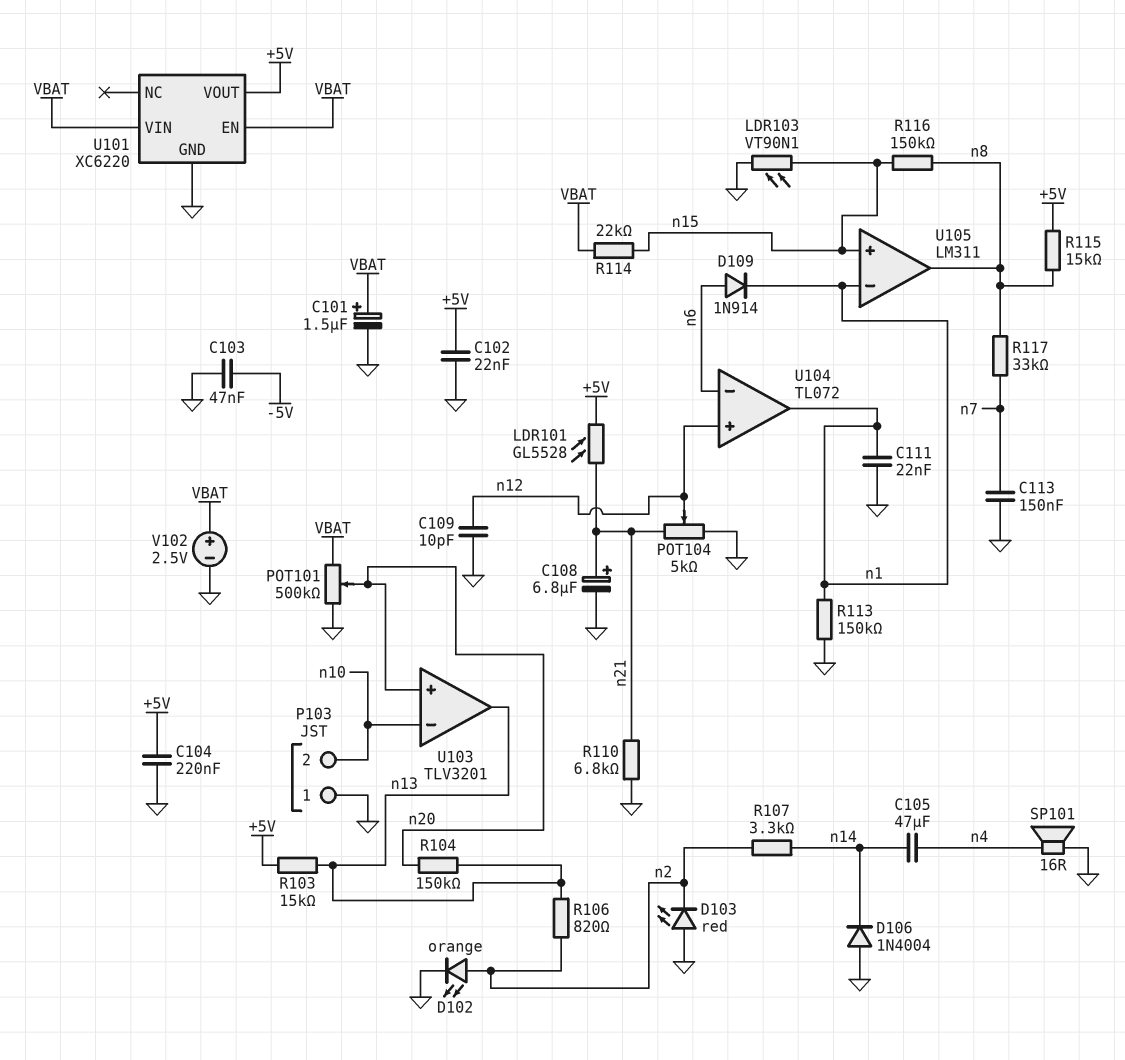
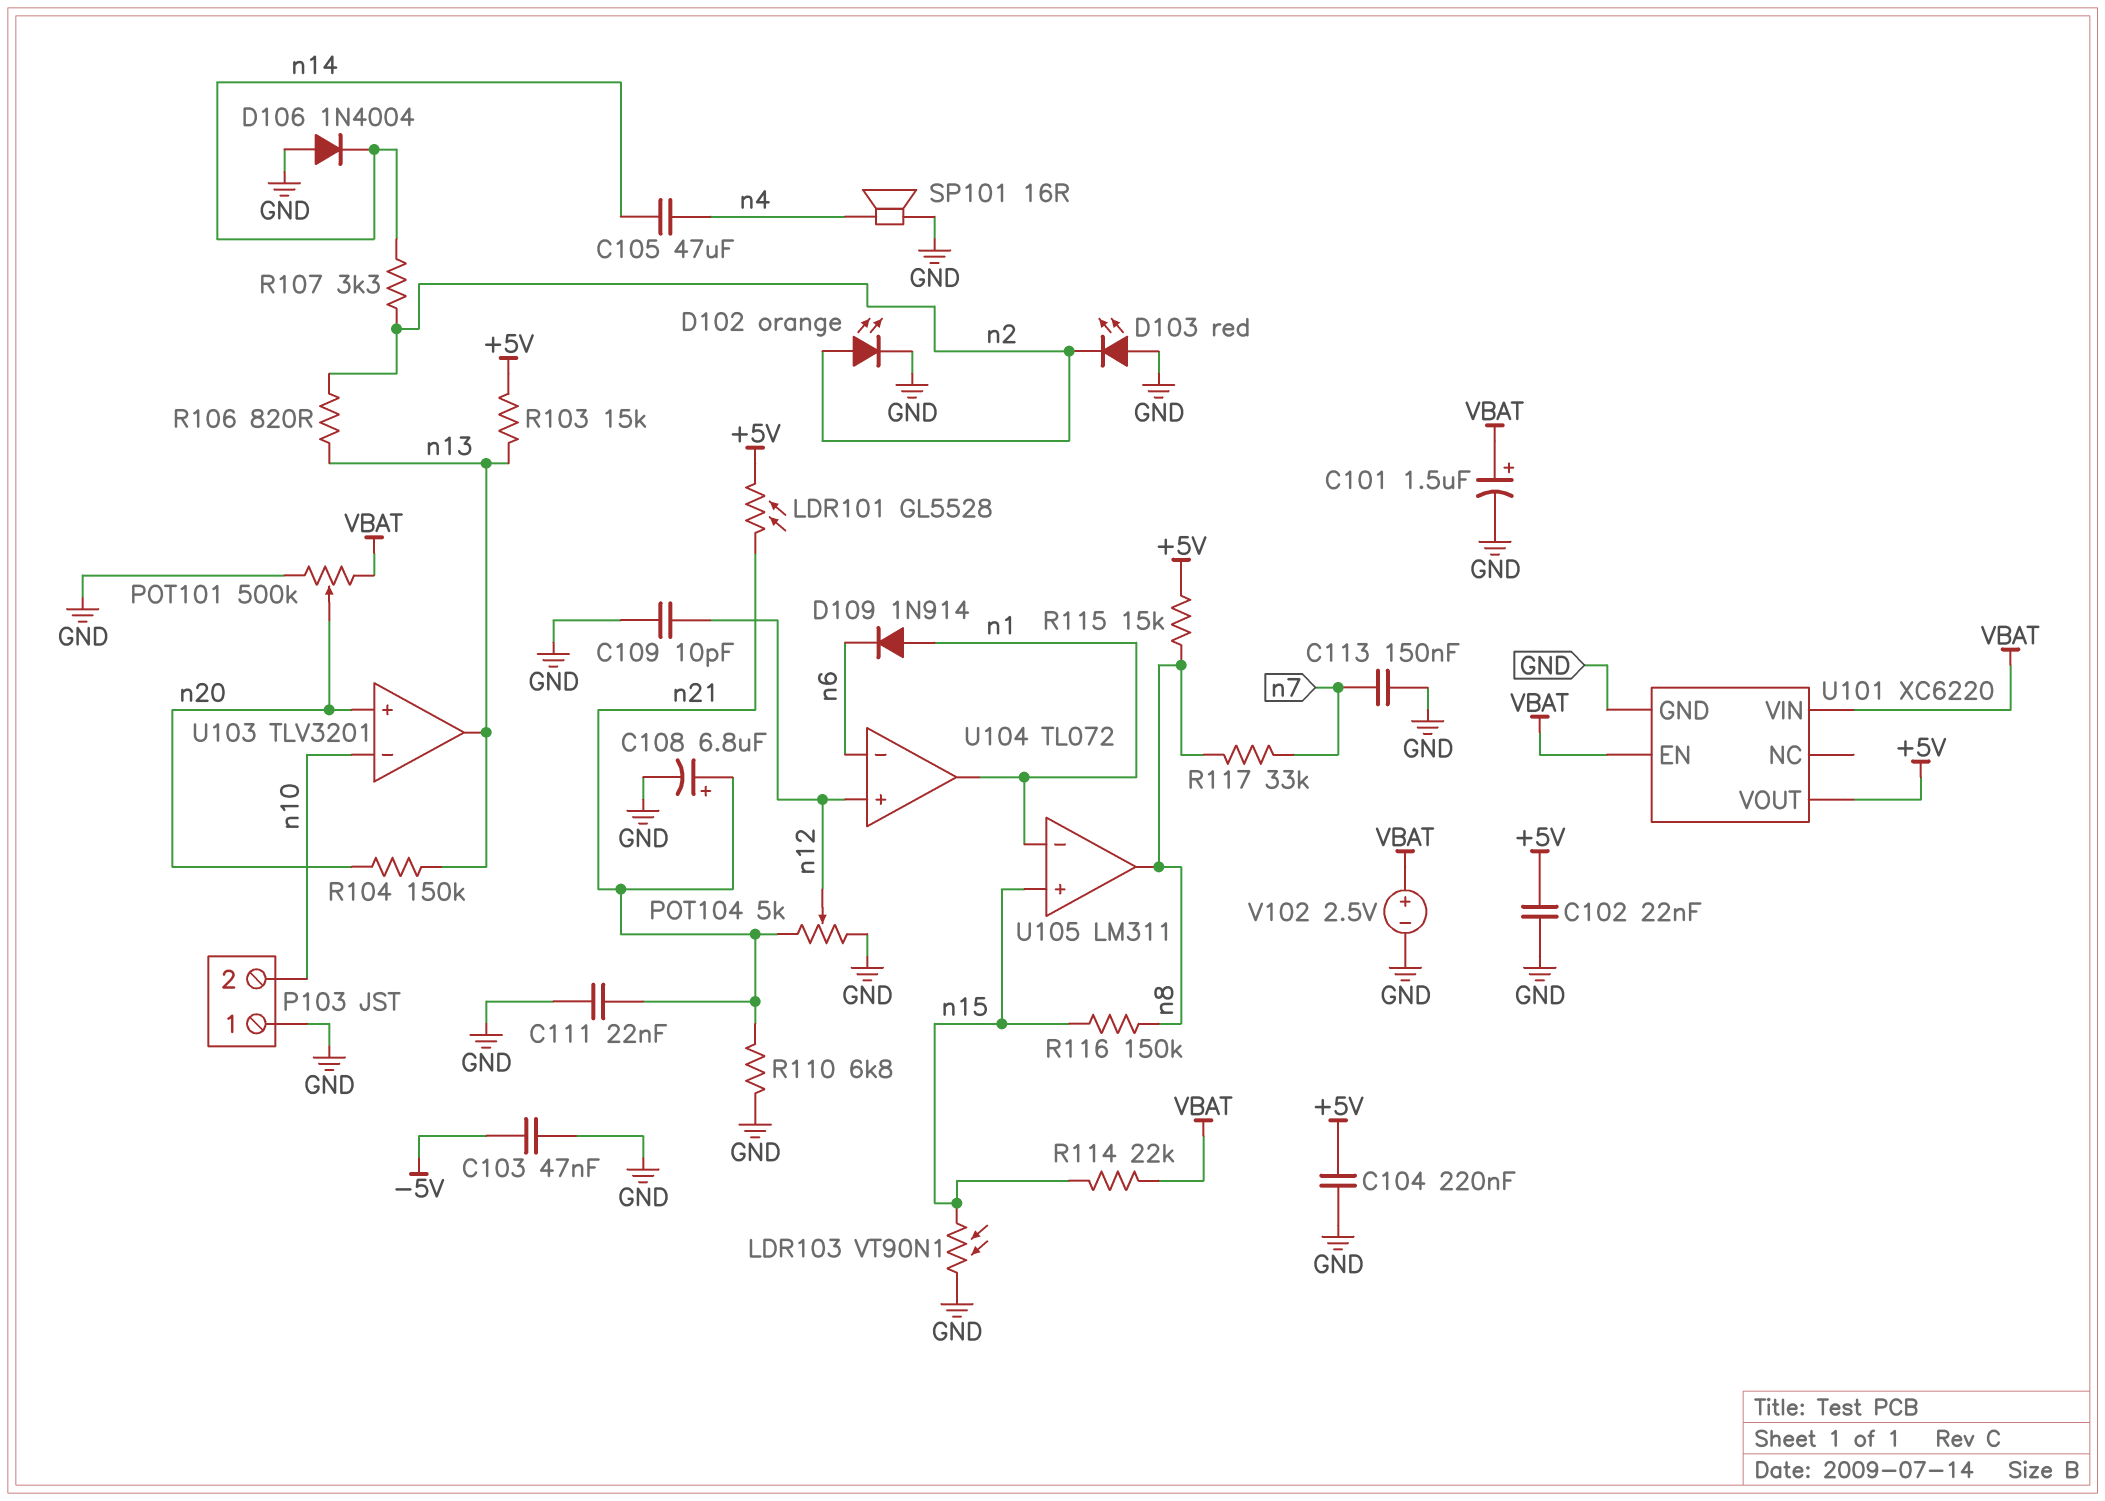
C111: 22nF (GND, n1) -> 22nF (GND, n21)
D109: diode 1N914 (A n6, K n1) -> diode 1N914 (A n1, K n6)
R113: 150k (GND, n1) -> none

